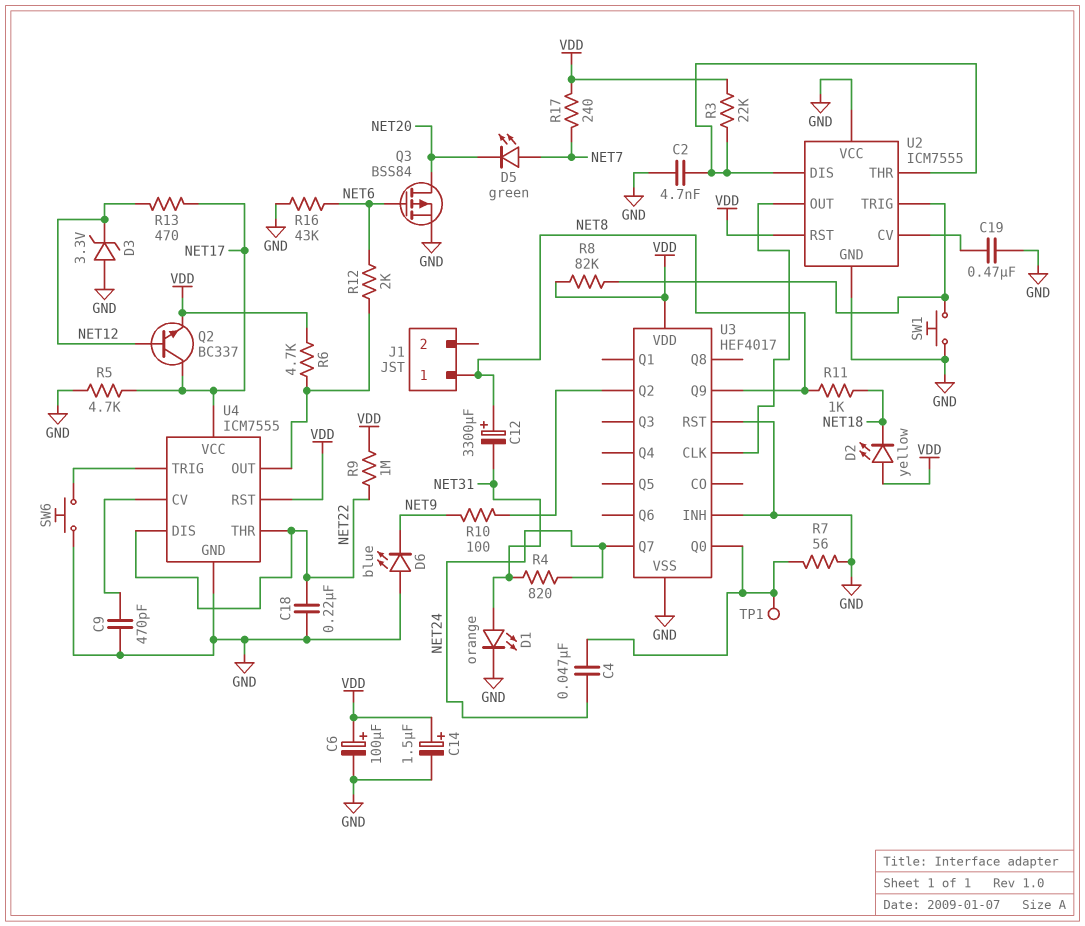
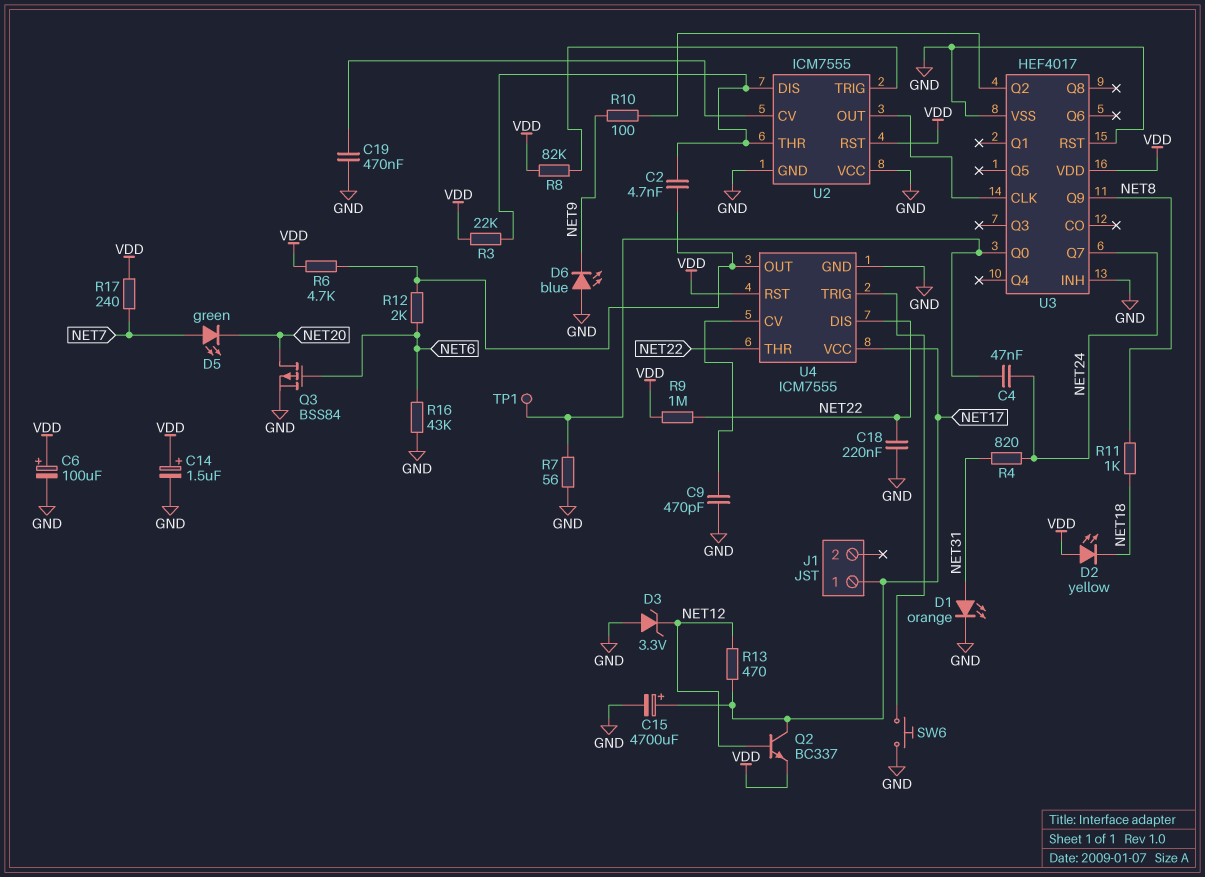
C2: 4.7nF (GND, U2/DIS) -> 4.7nF (U2/DIS, U4/OUT)
C12: 3300uF (plus NET8, minus NET31) -> none
C15: none -> 4700uF (plus NET17, minus GND)
J1 pin 1: NET8 -> NET17
R5: 4.7k (GND, NET17) -> none
SW1: button (GND, U2/TRIG) -> none

